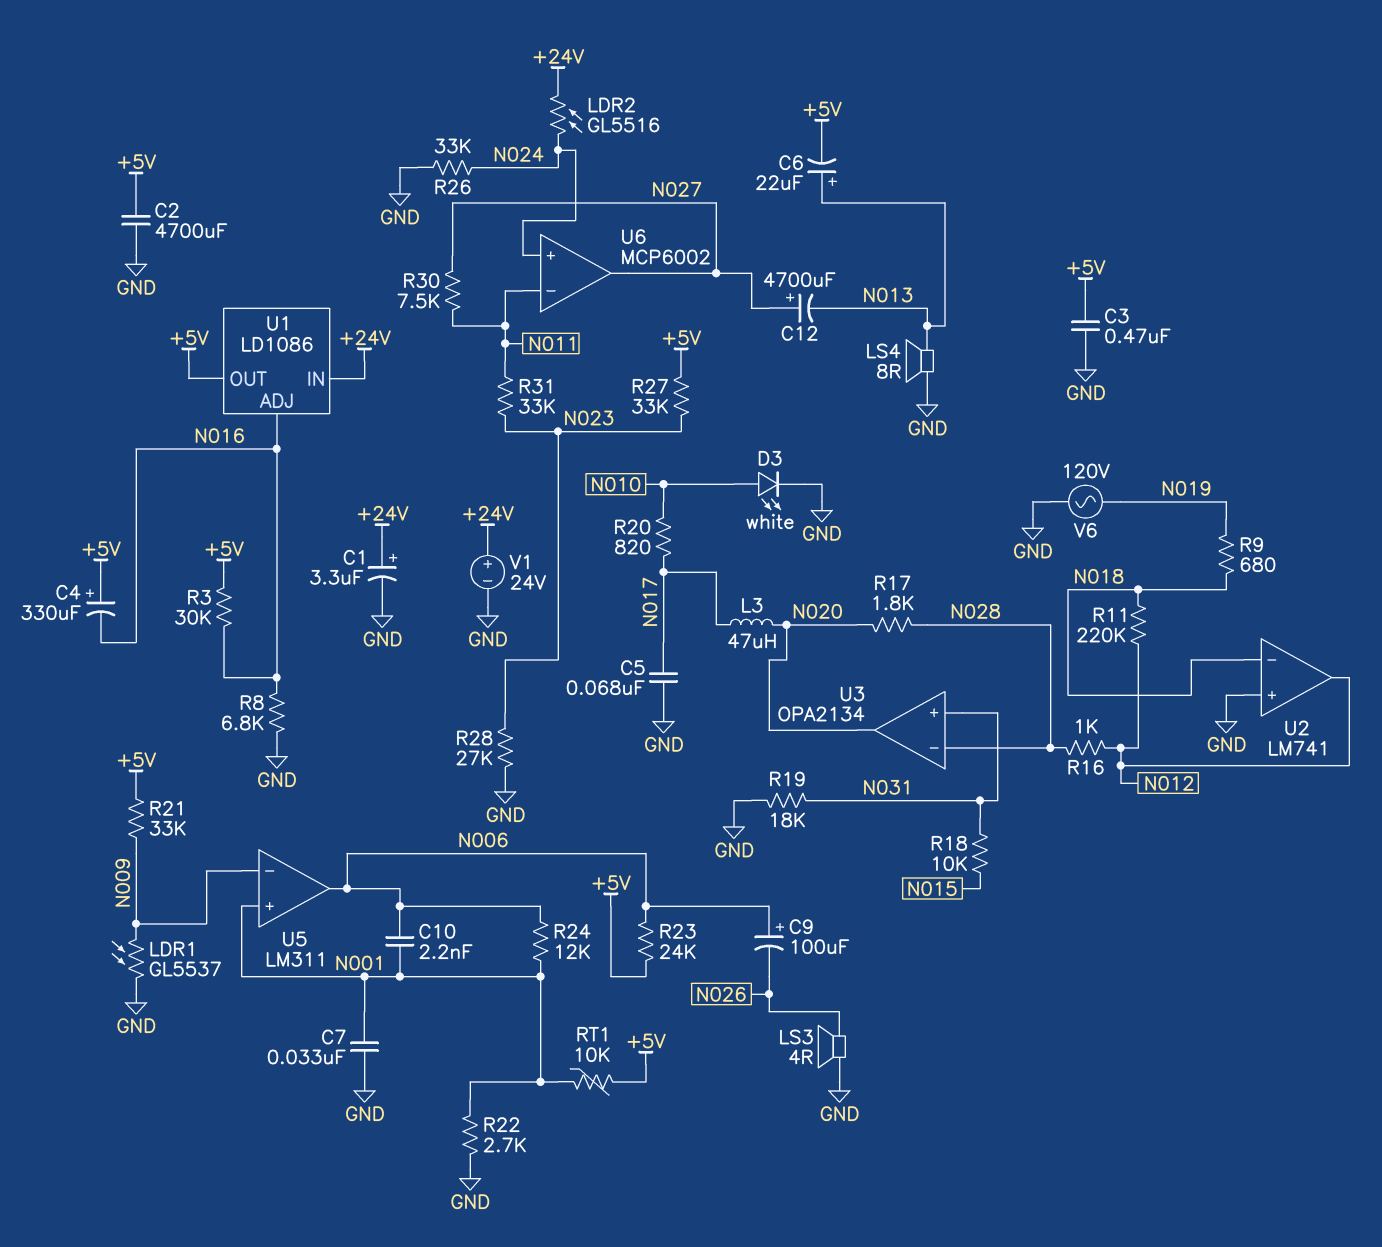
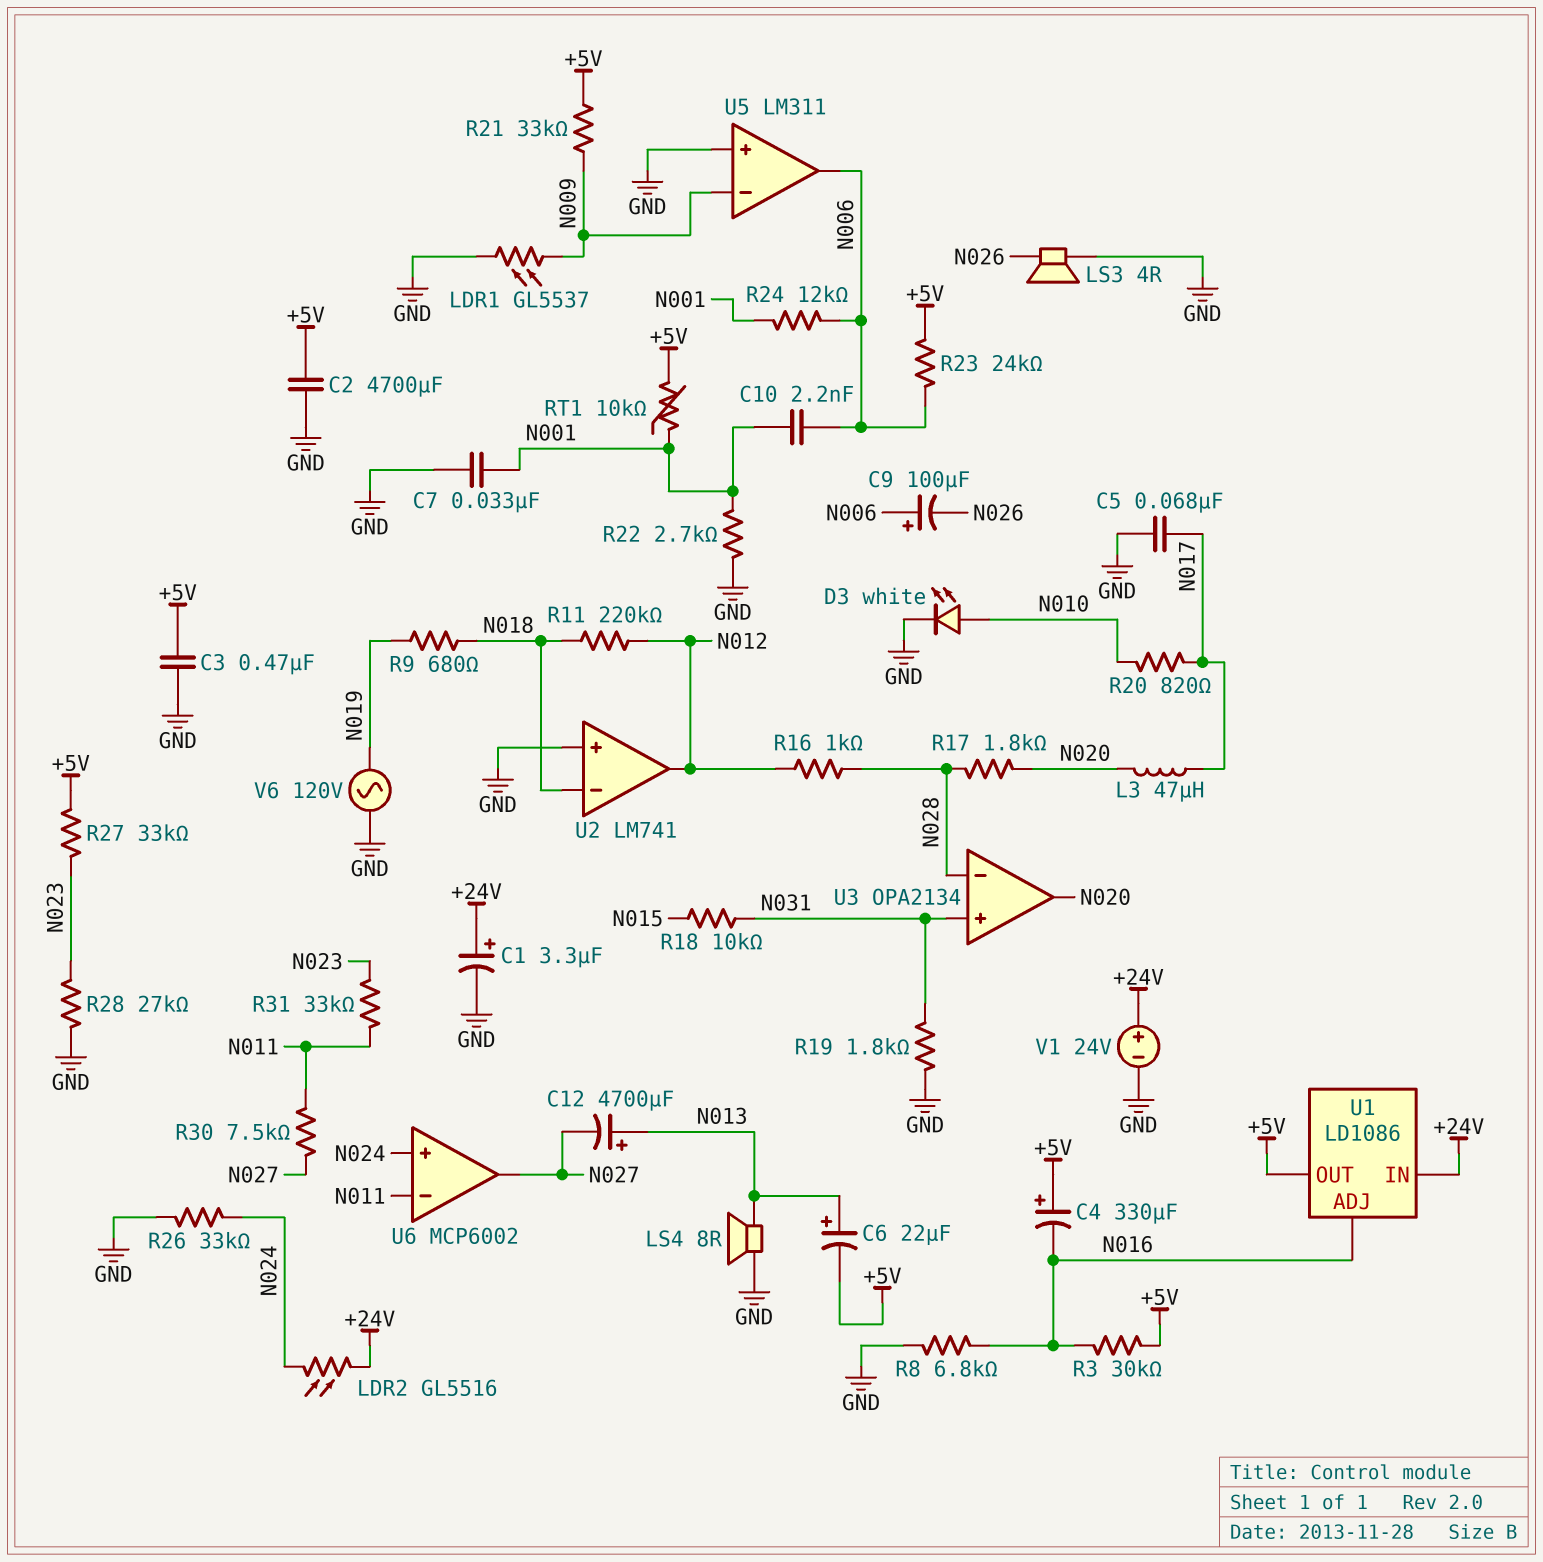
C12: 4700uF (plus N027, minus N013) -> 4700uF (plus N013, minus N027)
R19: 18k (GND, N031) -> 1.8k (GND, N031)
U5 pin in+: N001 -> GND

